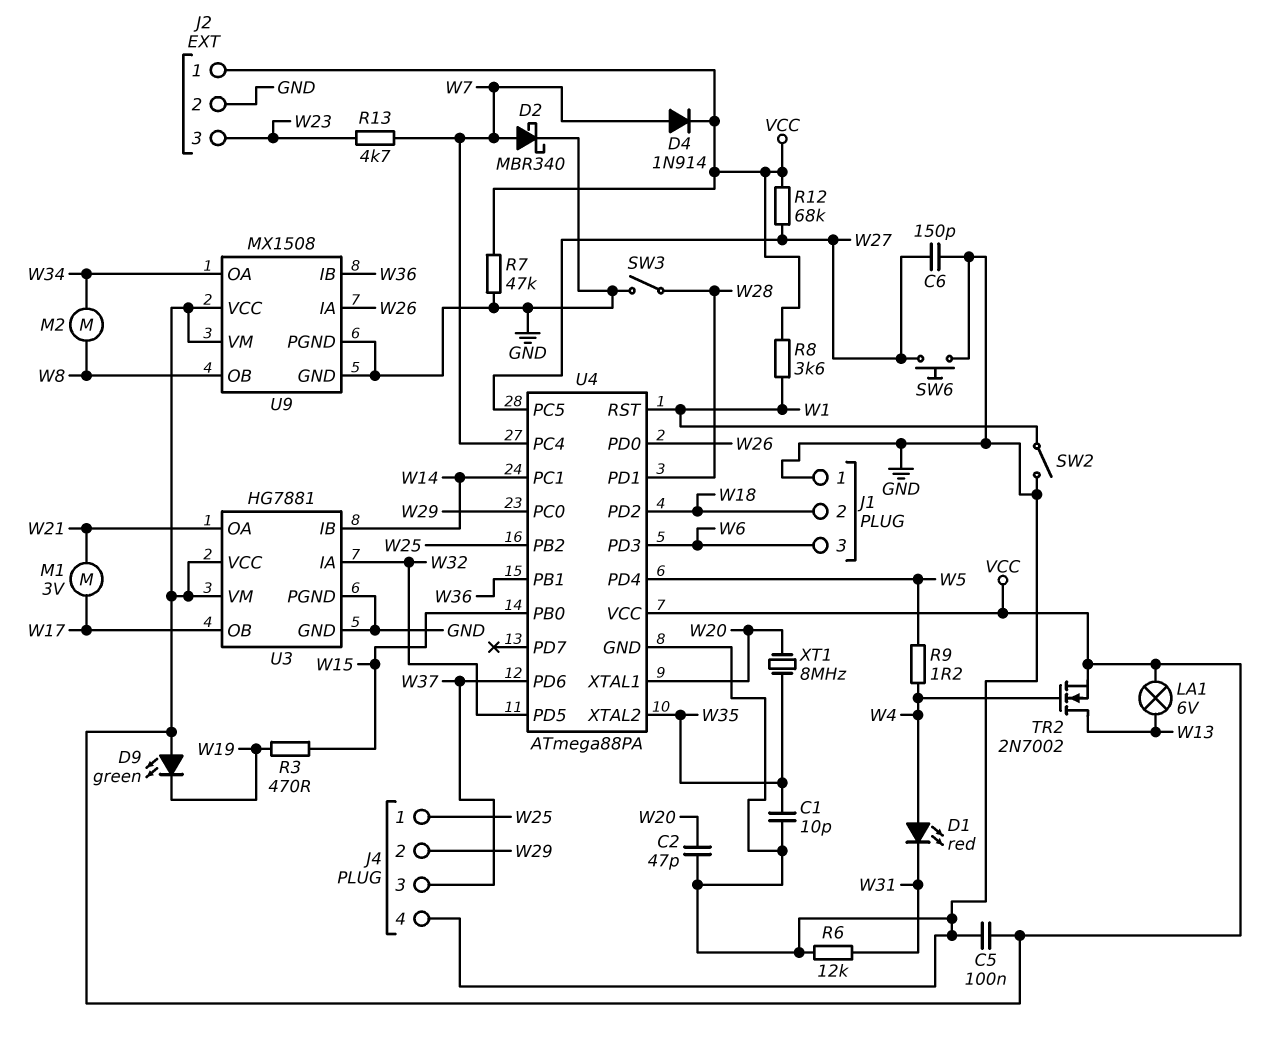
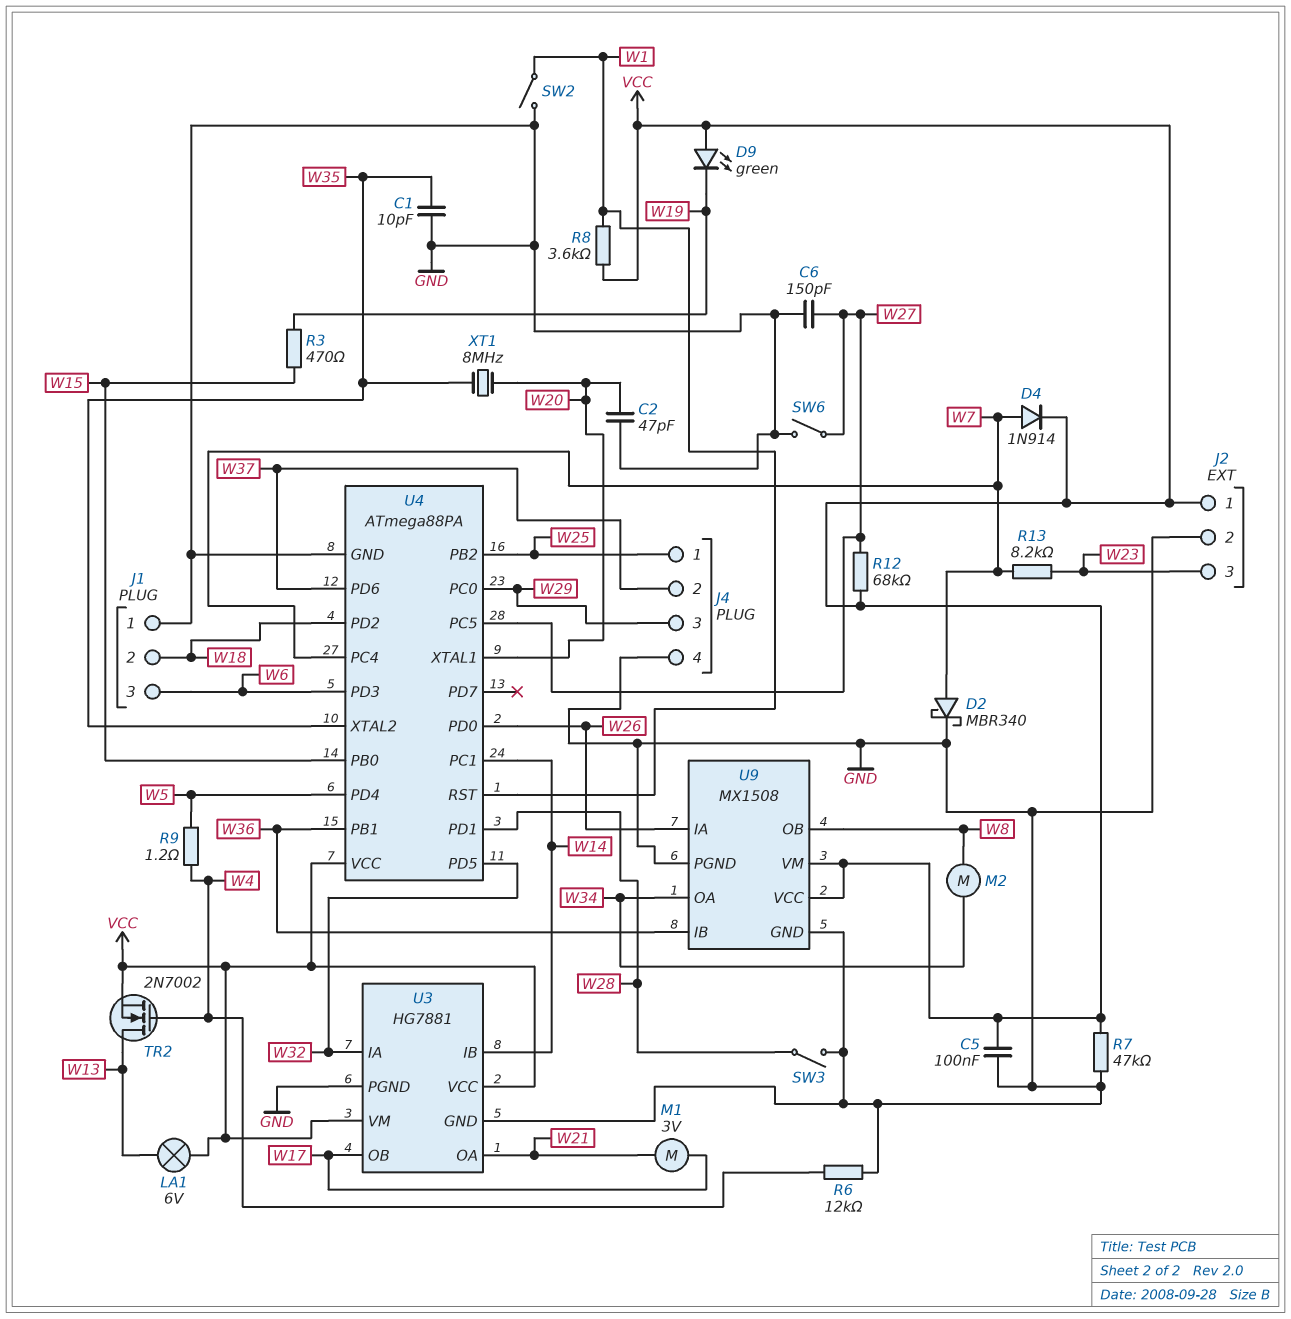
D1: LED red (A W4, K W31) -> none
J4 pin 2: W29 -> W37
J4 pin 3: W37 -> W29
R6: 12k (GND, W31) -> 12k (GND, W4)
R13: 4.7k (W7, W23) -> 8.2k (W7, W23)
SW6: button (GND, W27) -> switch (GND, W27)

